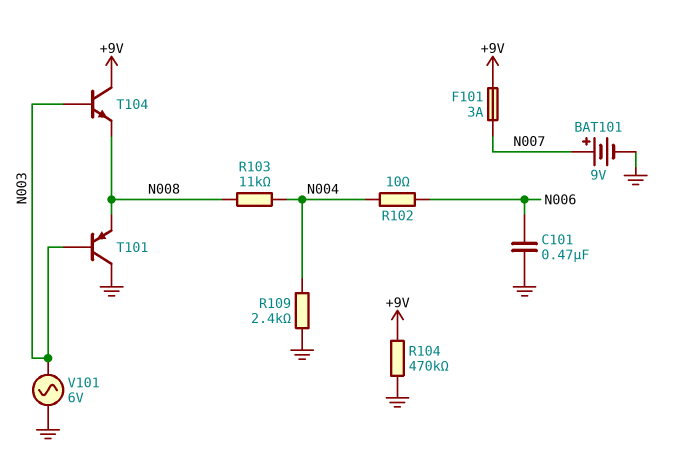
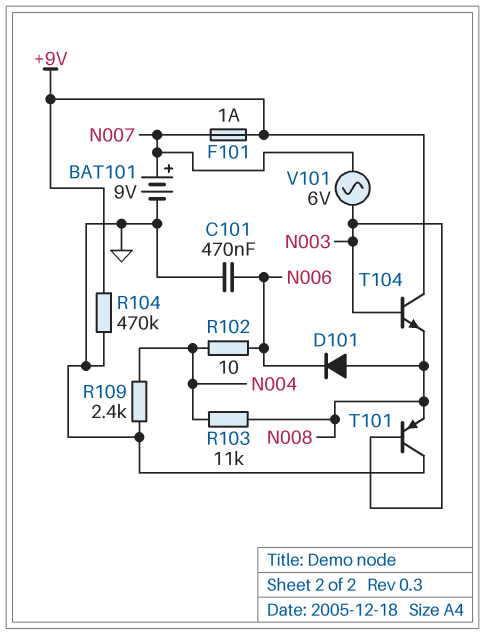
D101: none -> diode (A N008, K N006)
F101: 3A (+9V, N007) -> 1A (+9V, N007)
V101: AC 6V (GND, N003) -> AC 6V (N003, N007)

